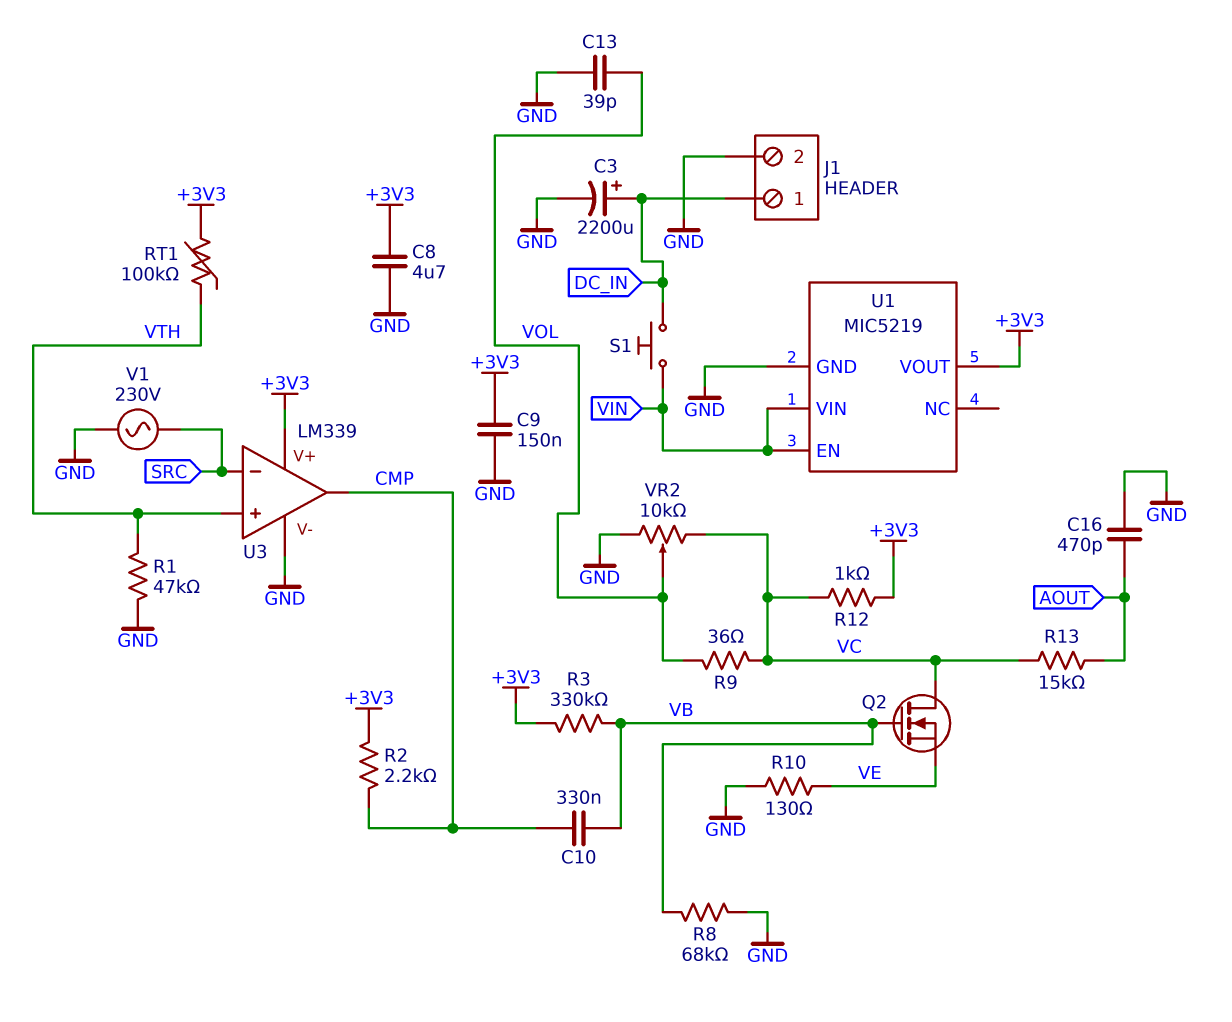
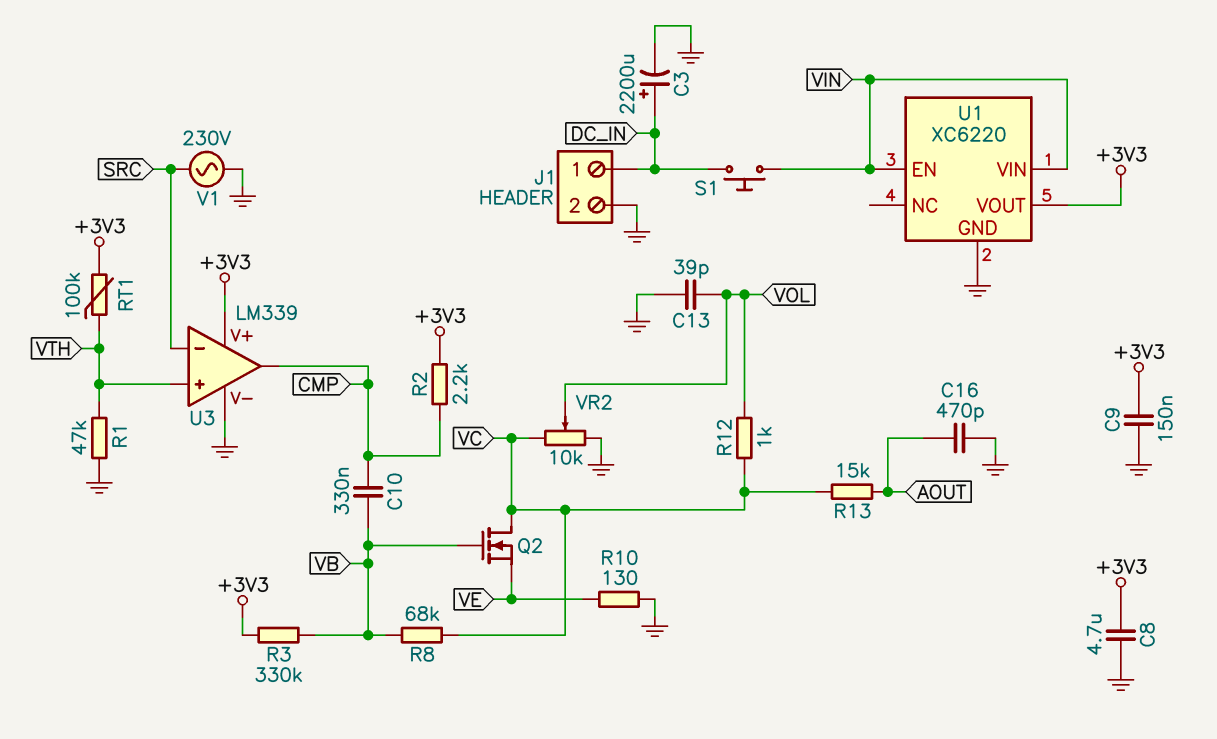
R8: 68k (GND, VB) -> 68k (VB, VC)
R9: 36 (VC, VOL) -> none
R12: 1k (+3V3, VC) -> 1k (VC, VOL)
U1: MIC5219 -> XC6220

